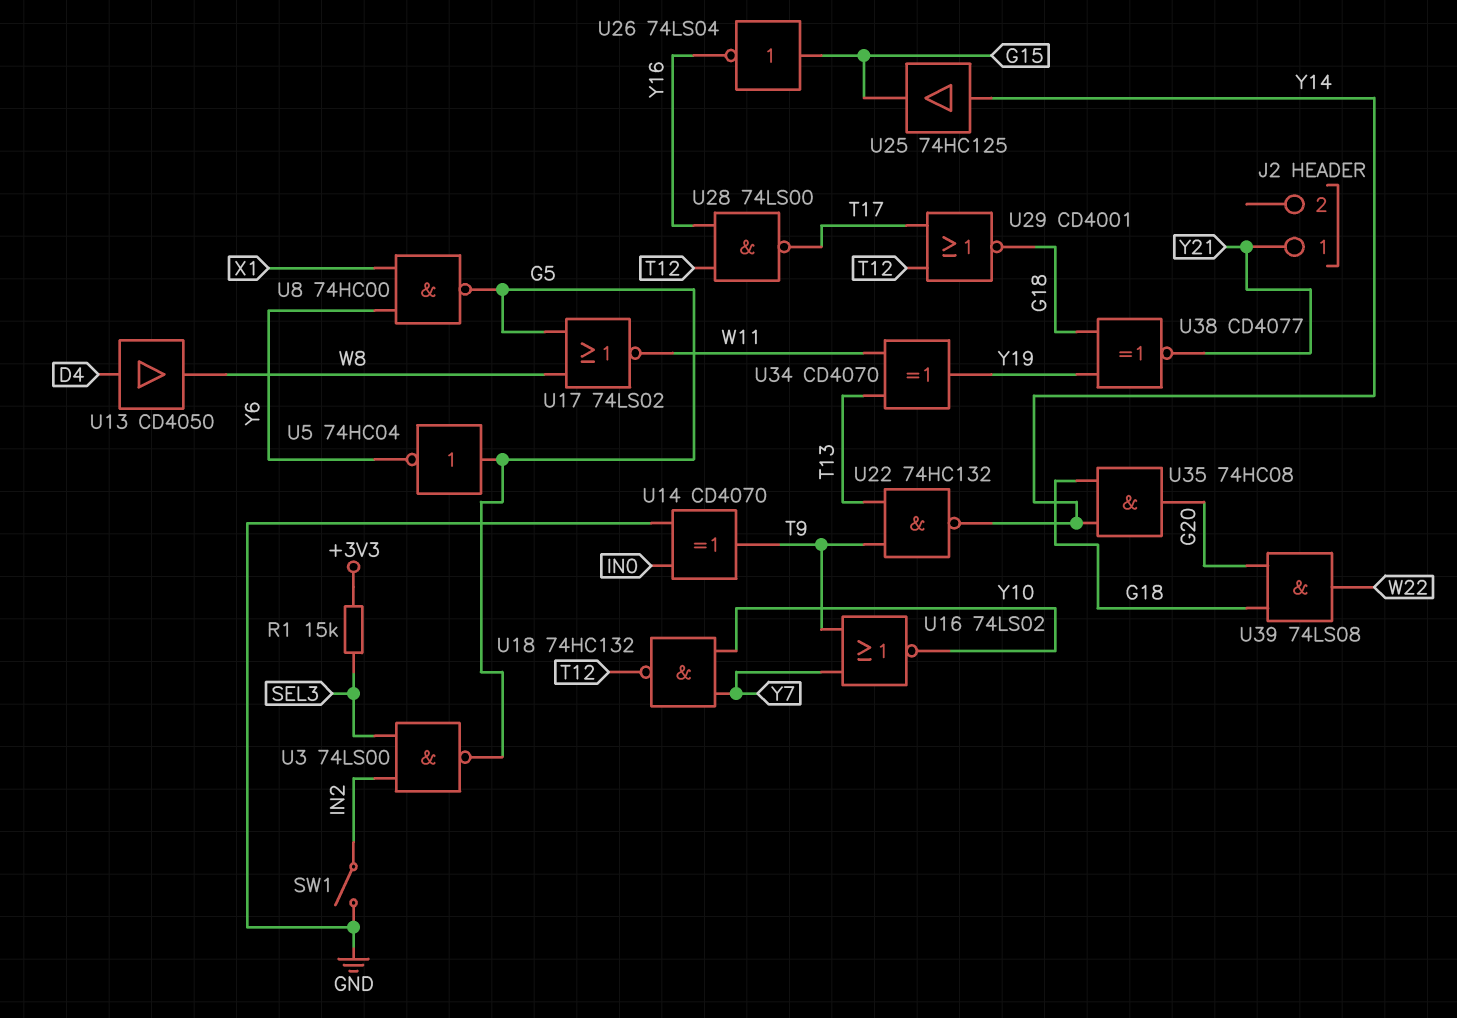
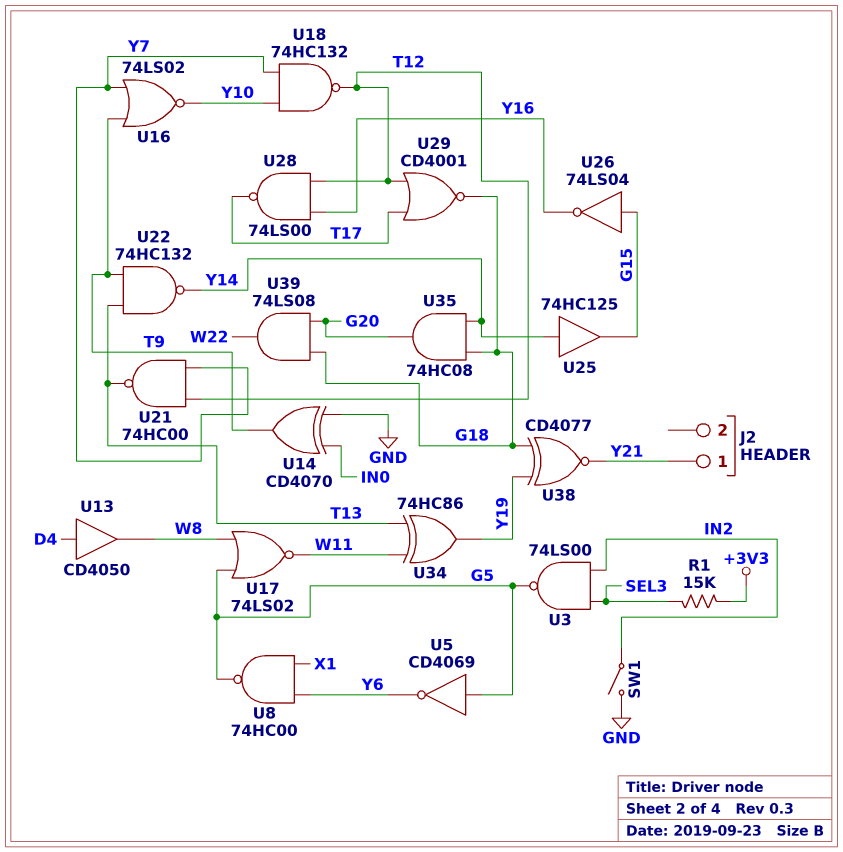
U5: NOT 74HC04 (in G5, out Y6) -> NOT CD4069 (in G5, out Y6)
U21: none -> NAND 74HC00 (in T12, in Y7, out T13)
U34: XOR CD4070 (in T13, in W11, out Y19) -> XOR 74HC86 (in T13, in W11, out Y19)

